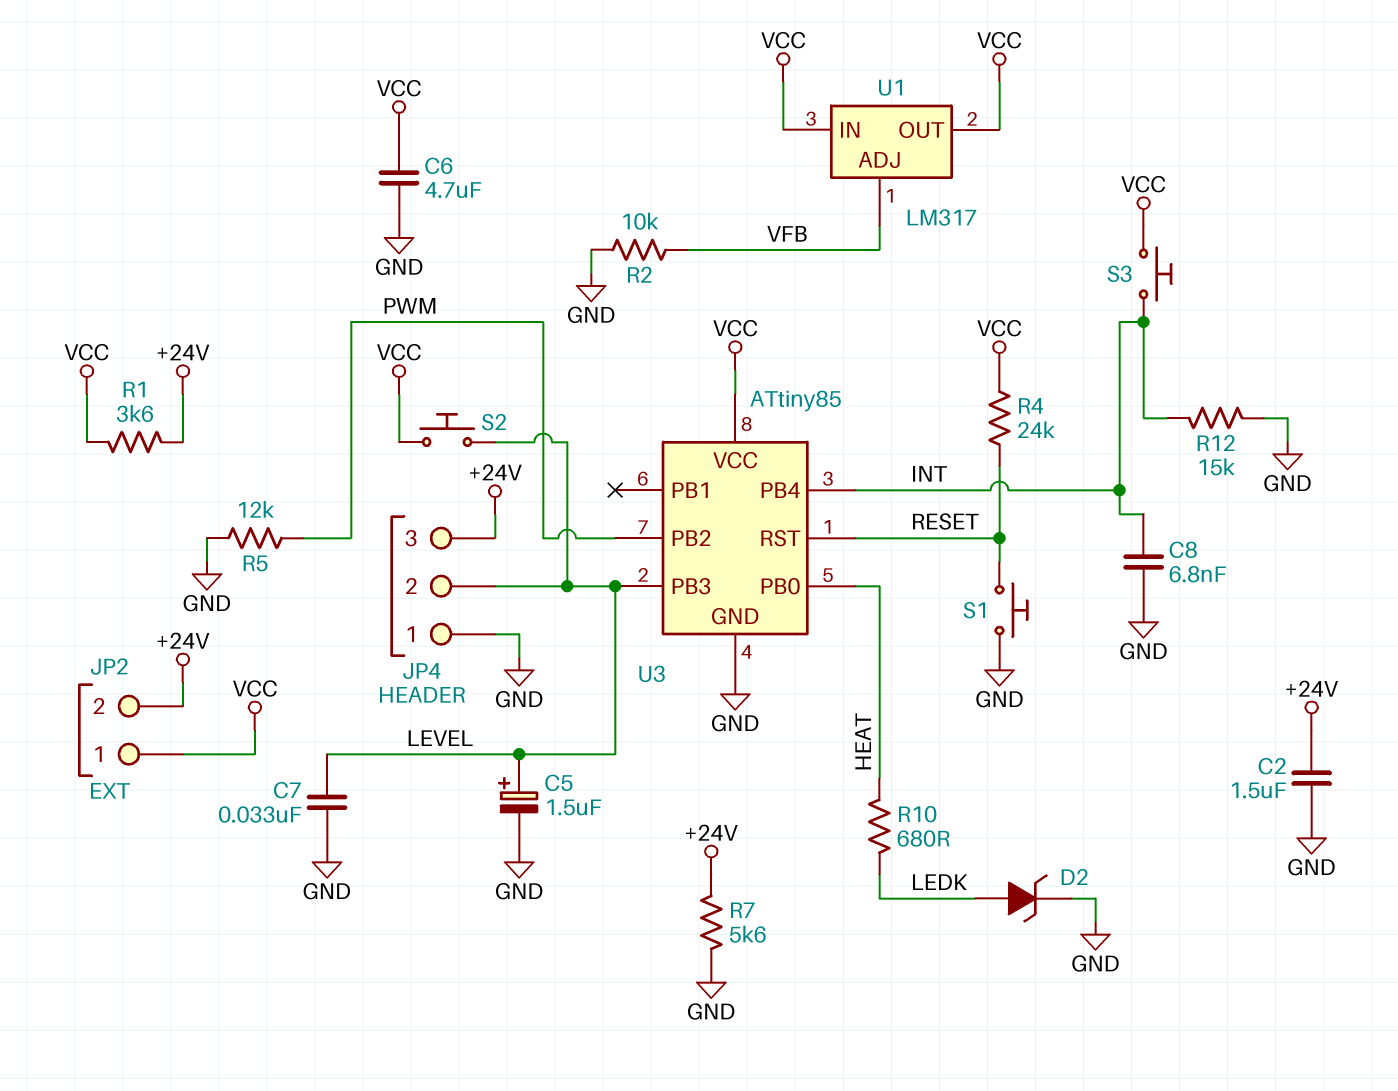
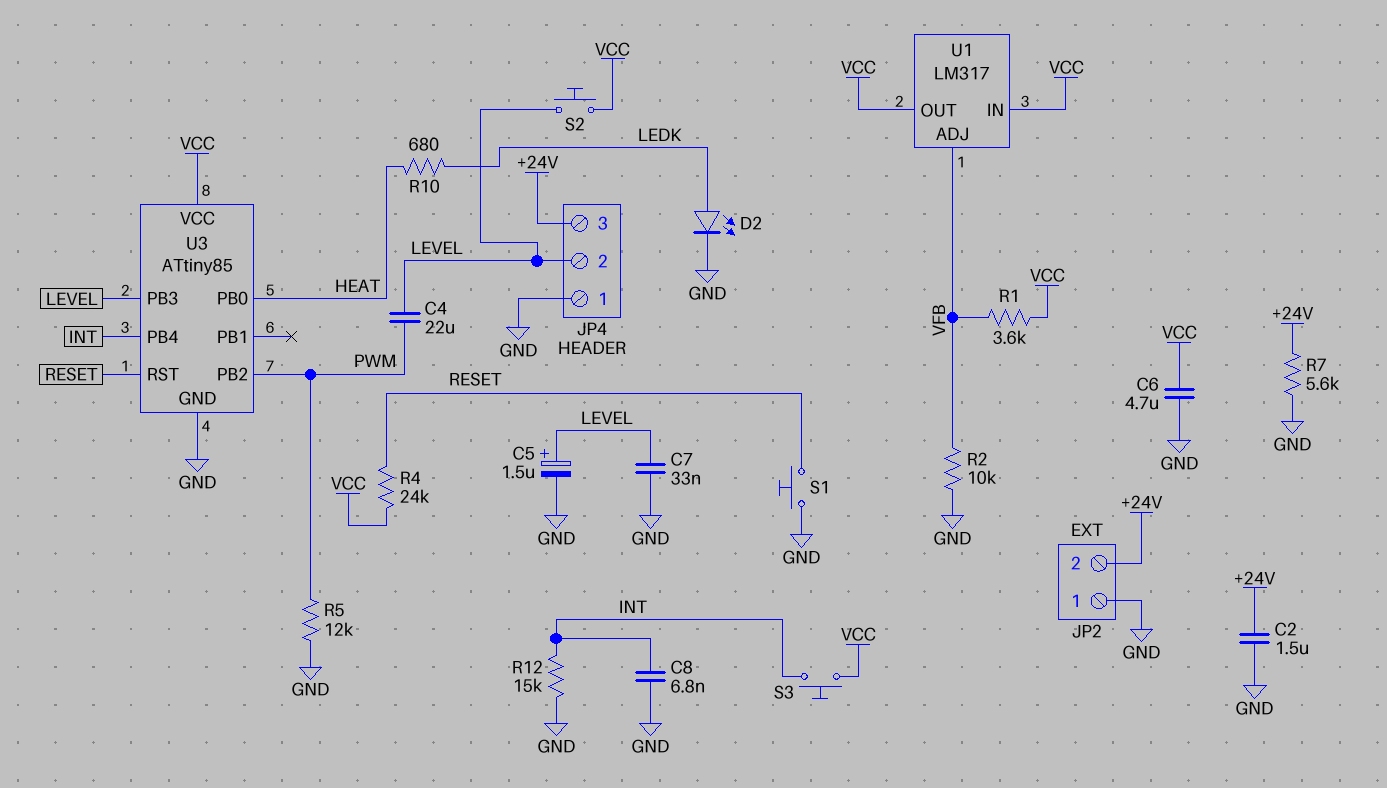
C4: none -> 22uF (LEVEL, PWM)
D2: zener (A LEDK, K GND) -> LED (A LEDK, K GND)
JP2 pin 1: VCC -> GND
R1: 3.6k (+24V, VCC) -> 3.6k (VCC, VFB)

